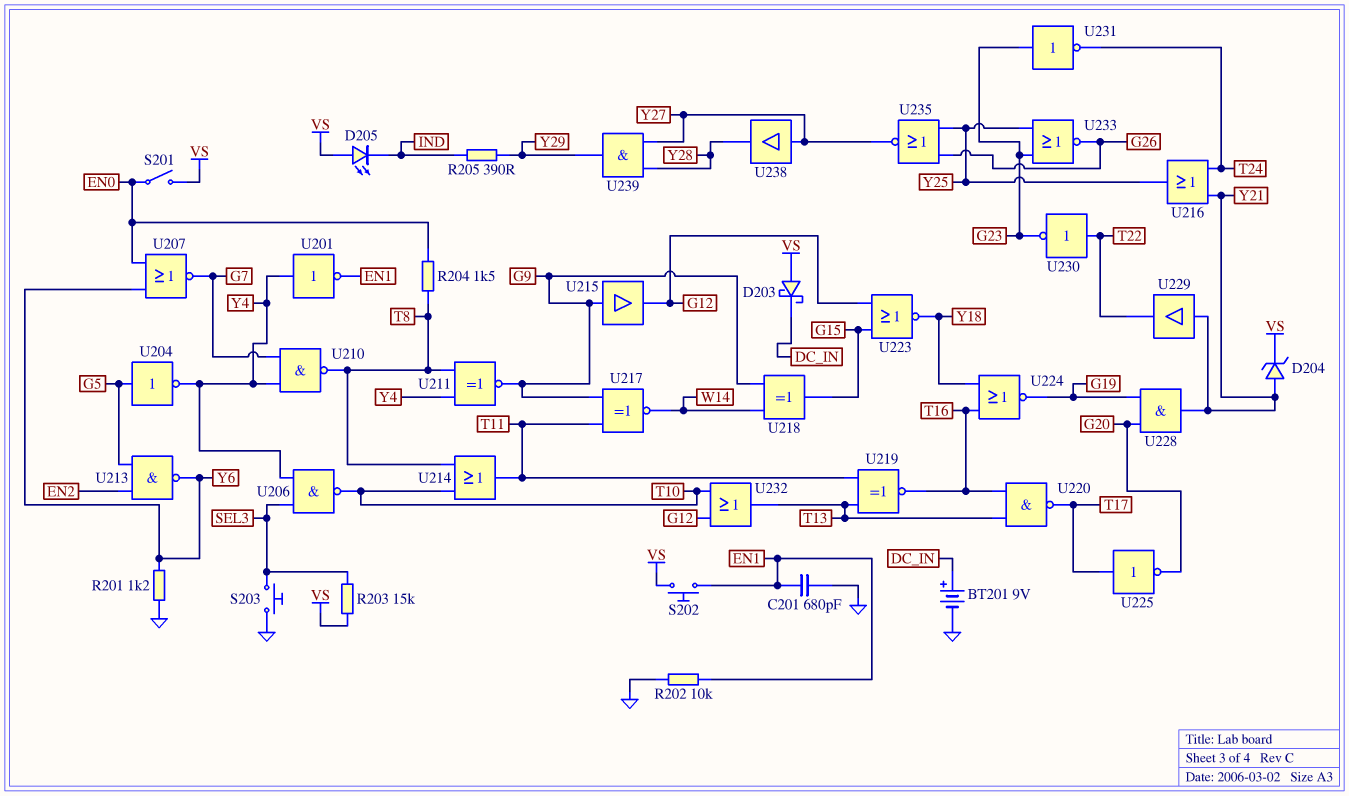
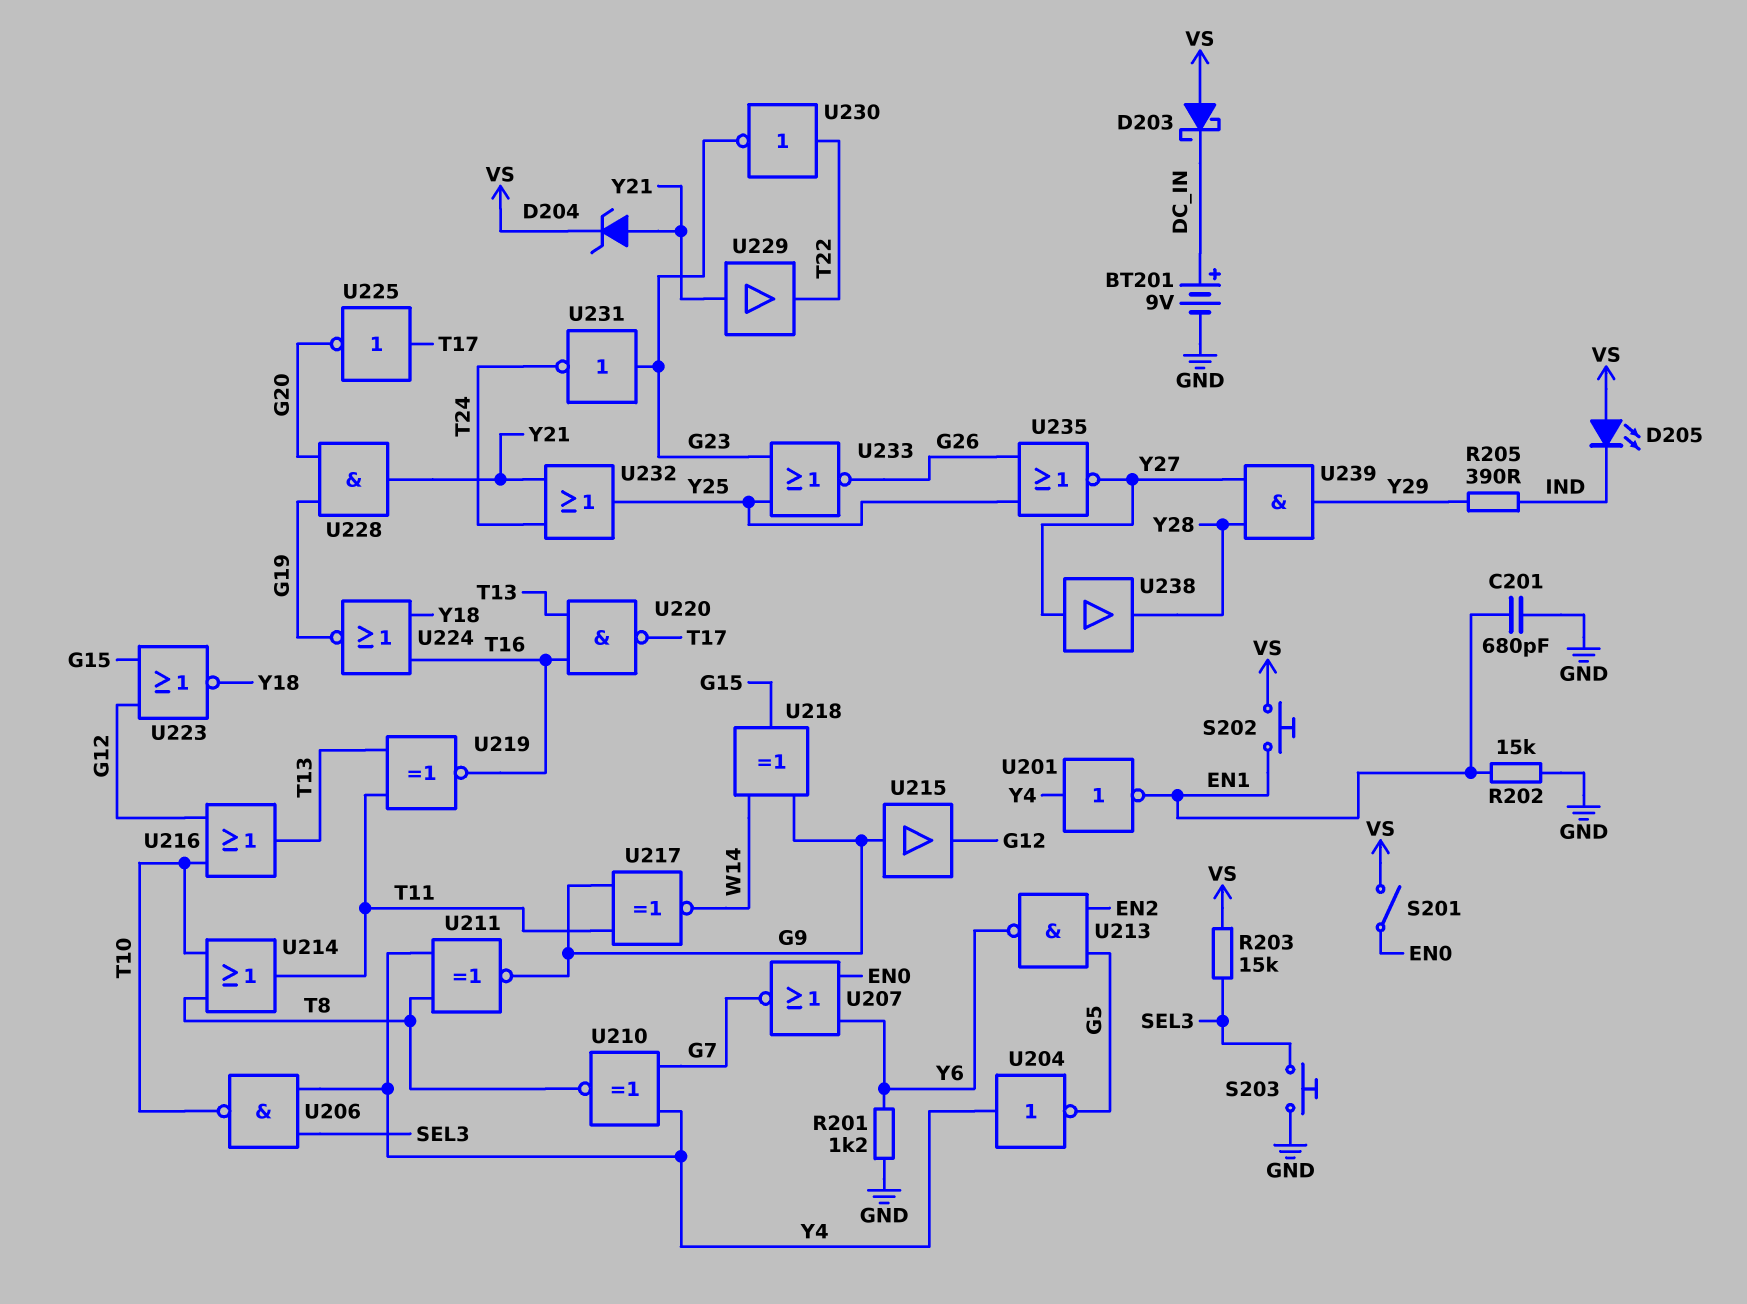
R202: 10k (EN1, GND) -> 15k (EN1, GND)
R204: 1.5k (EN0, T8) -> none
U204: NOT (in G5, out Y4) -> NOT (in Y4, out G5)
U210: NAND (in G7, in Y4, out T8) -> XNOR (in G7, in Y4, out T8)
U216: OR (in T24, in Y21, out Y25) -> OR (in G12, in T10, out T13)
U232: OR (in G12, in T10, out T13) -> OR (in T24, in Y21, out Y25)

